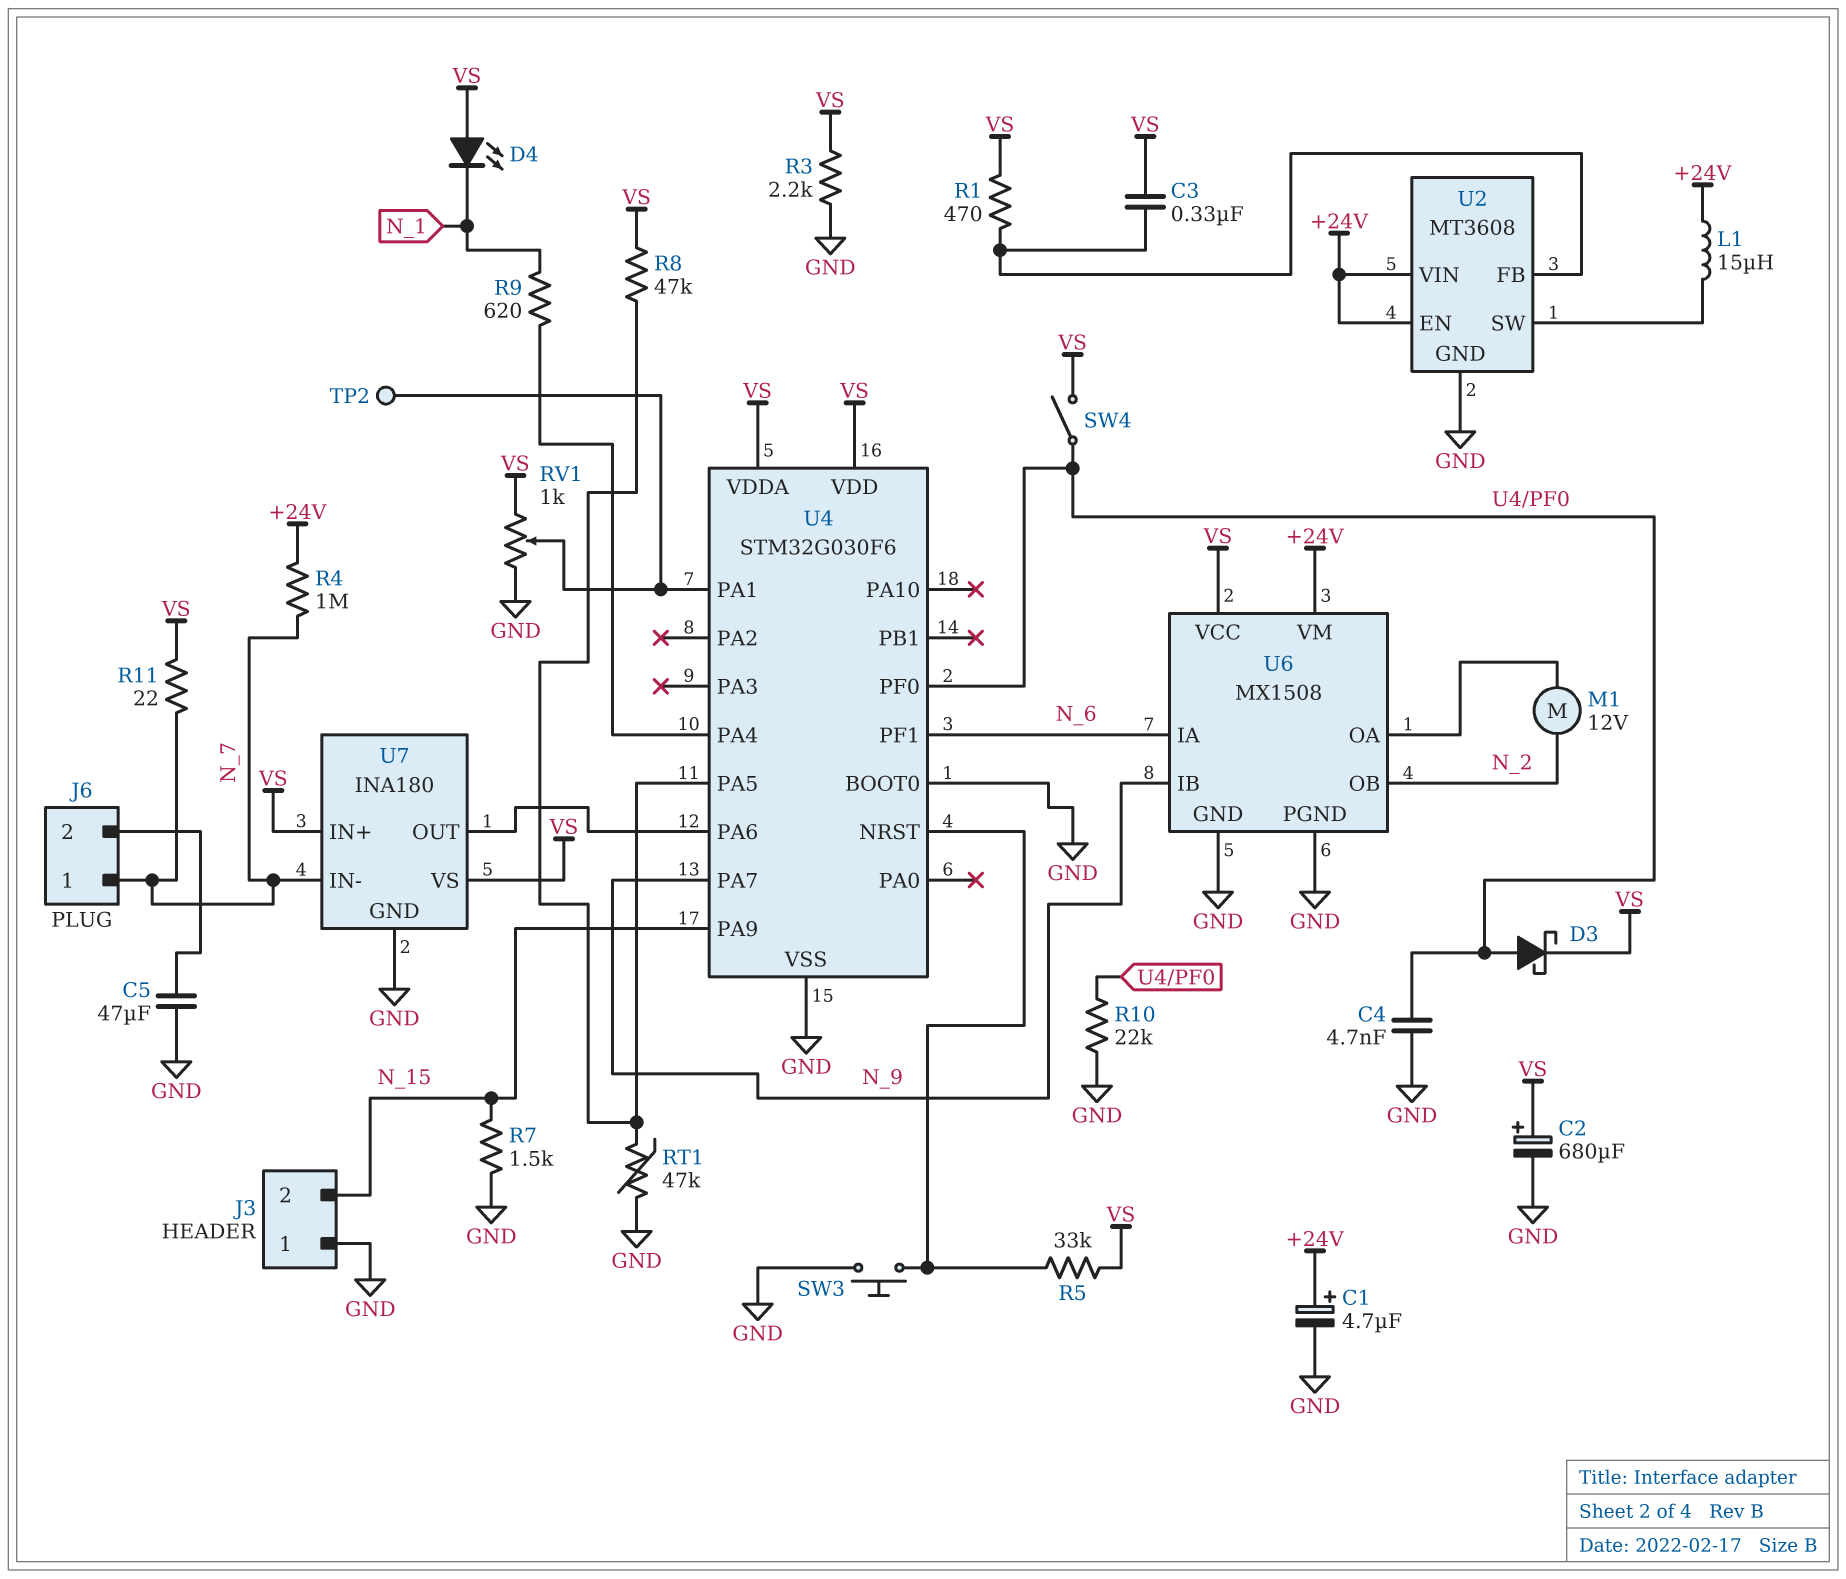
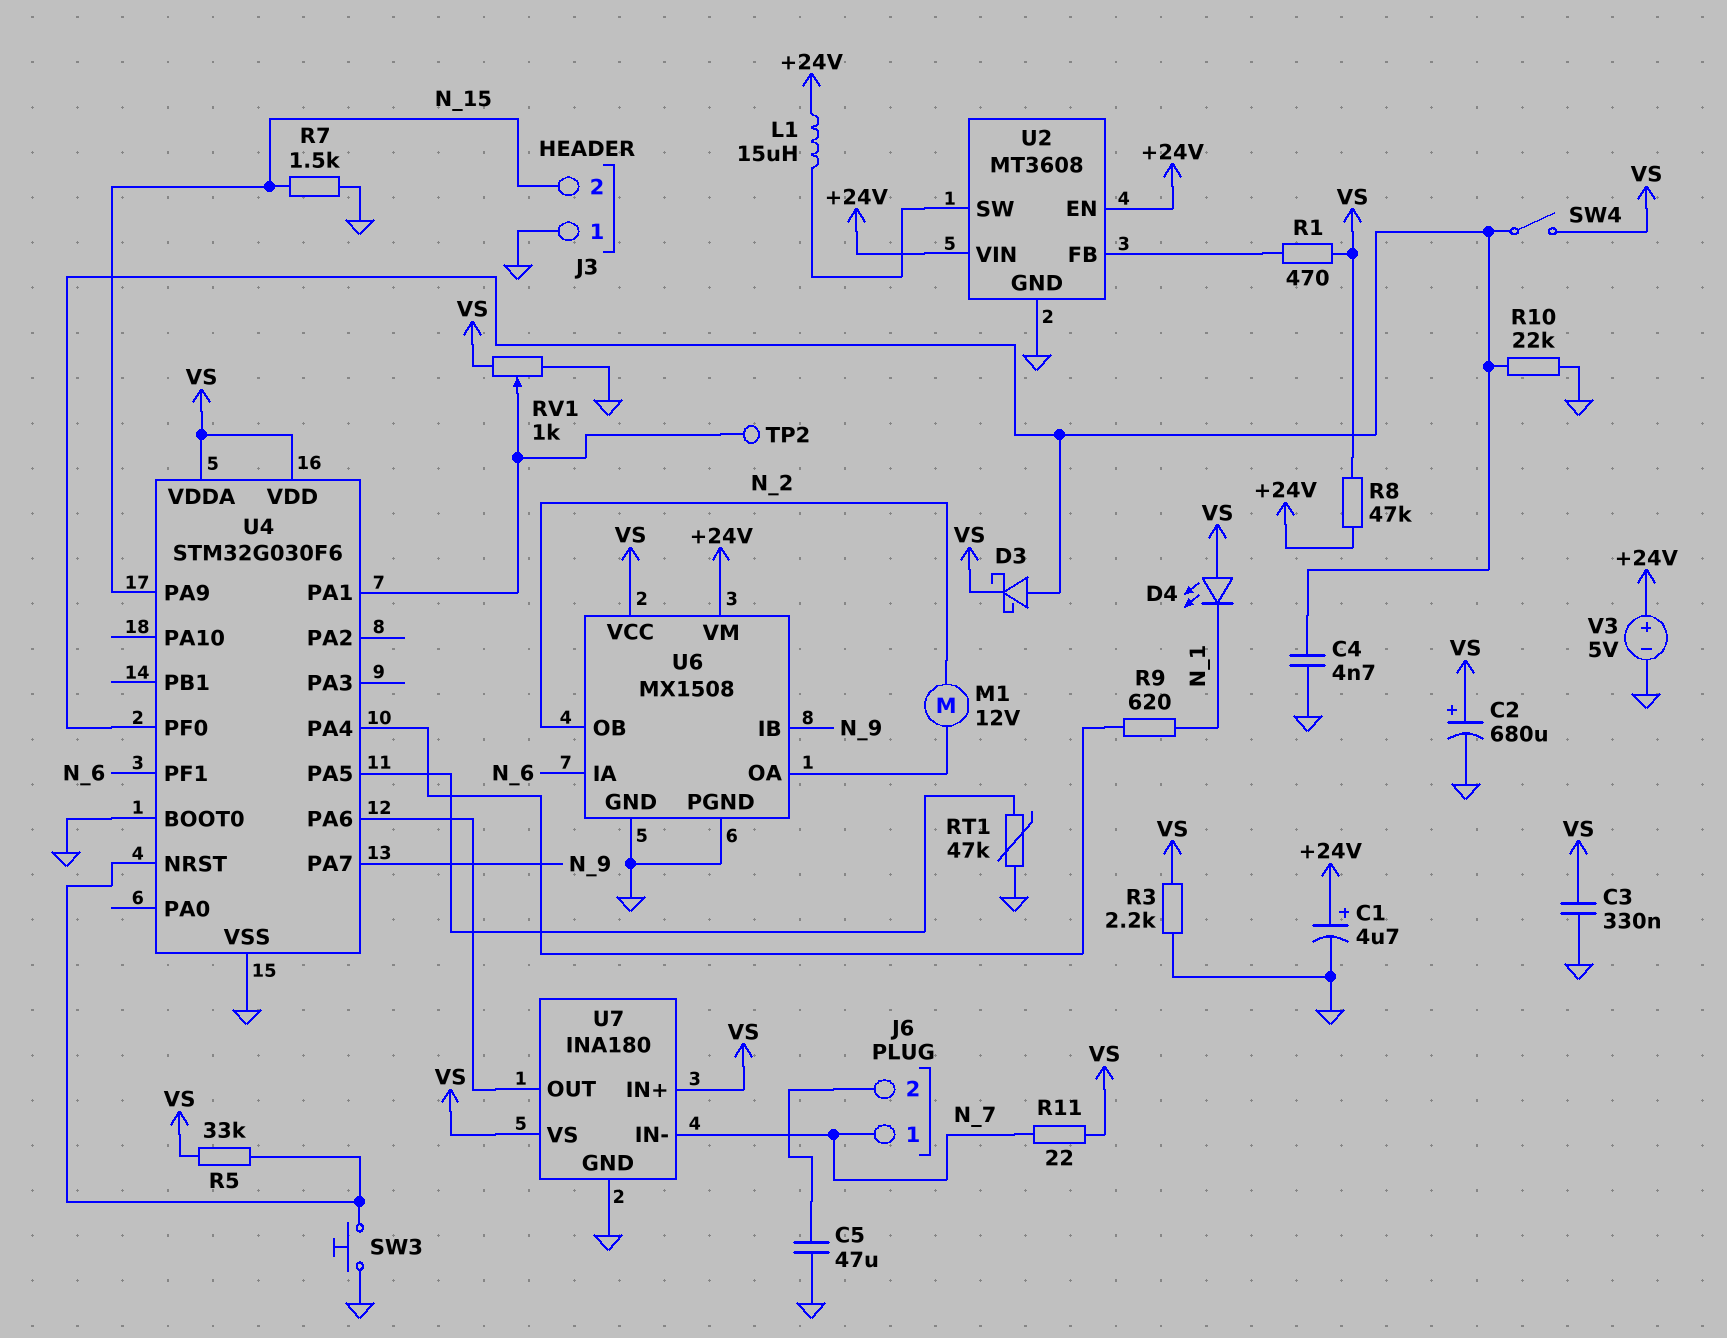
C3: 330nF (U2/FB, VS) -> 330nF (GND, VS)
R4: 1M (+24V, N_7) -> none
R8: 47k (U4/PA5, VS) -> 47k (+24V, VS)
V3: none -> 5V (plus +24V, minus GND)

